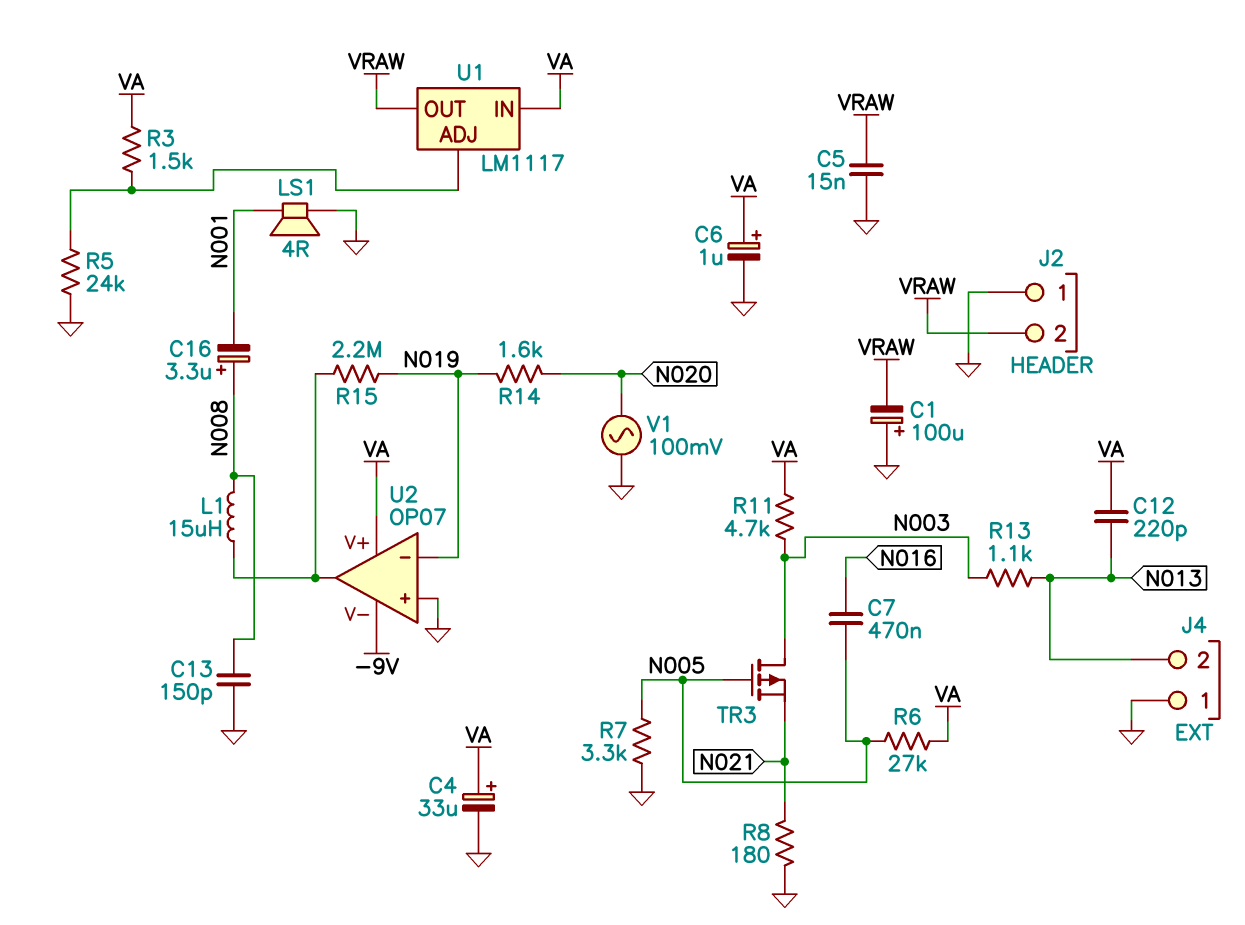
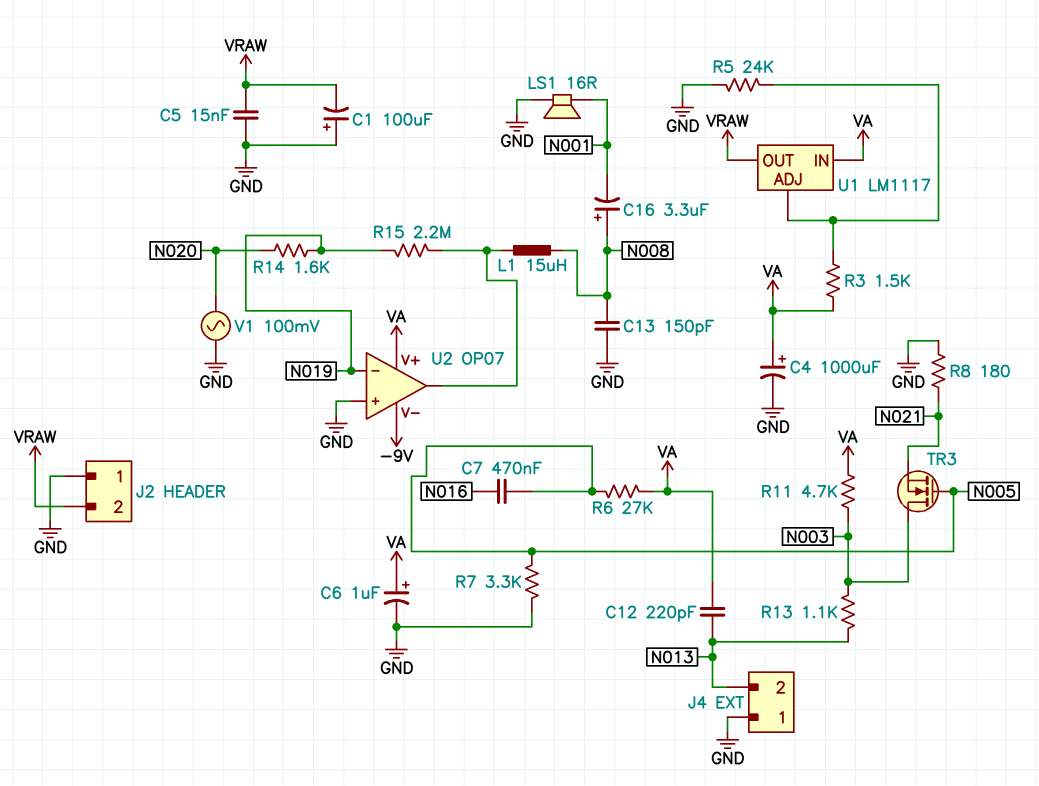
C4: 33uF (plus VA, minus GND) -> 1000uF (plus VA, minus GND)
LS1: speaker 4R (GND, N001) -> speaker 16R (GND, N001)
TR3: PMOS (G N005, D N003, S N021) -> NMOS (G N005, D N003, S N021)

